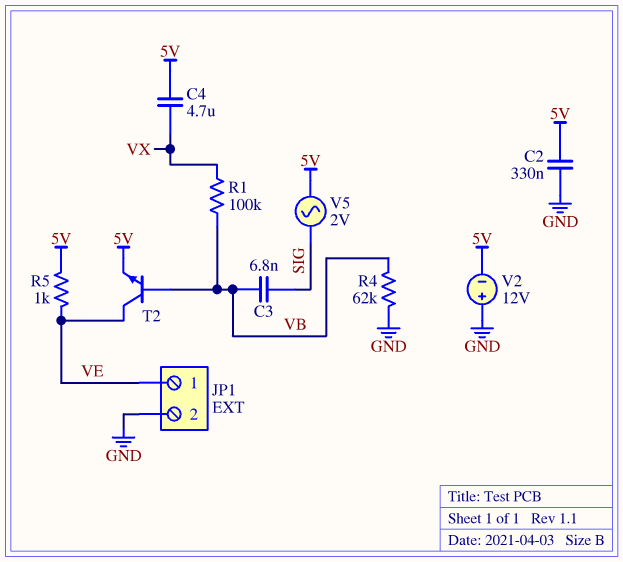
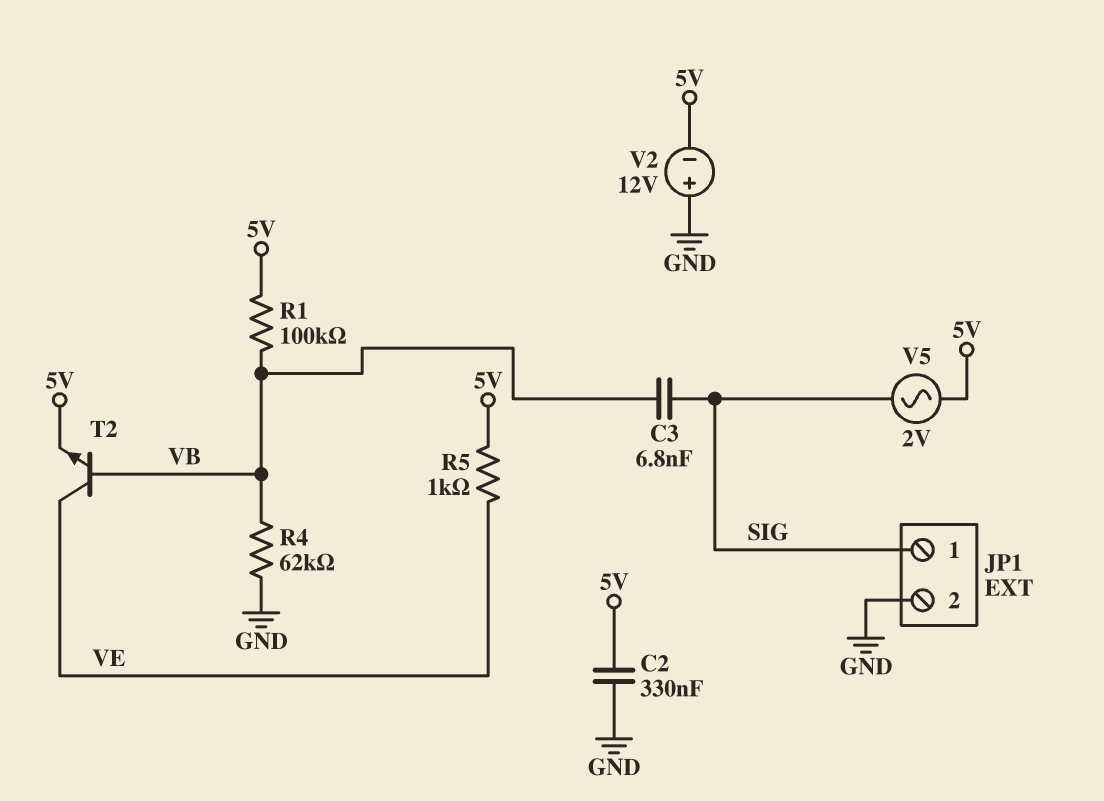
C4: 4.7uF (5V, VX) -> none
JP1 pin 1: VE -> SIG
R1: 100k (VB, VX) -> 100k (5V, VB)

